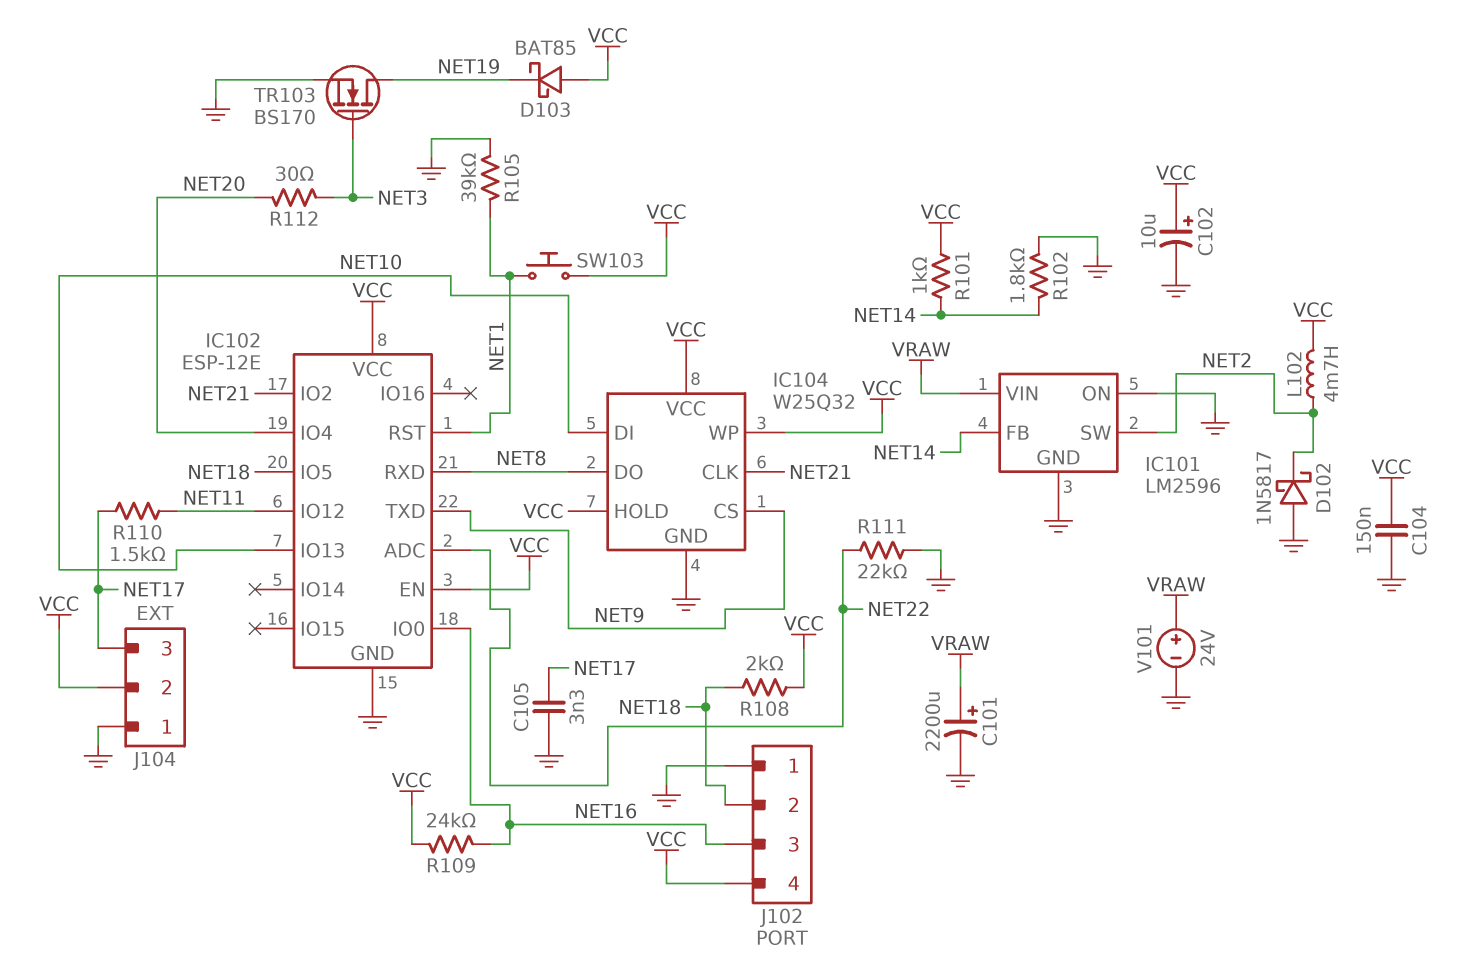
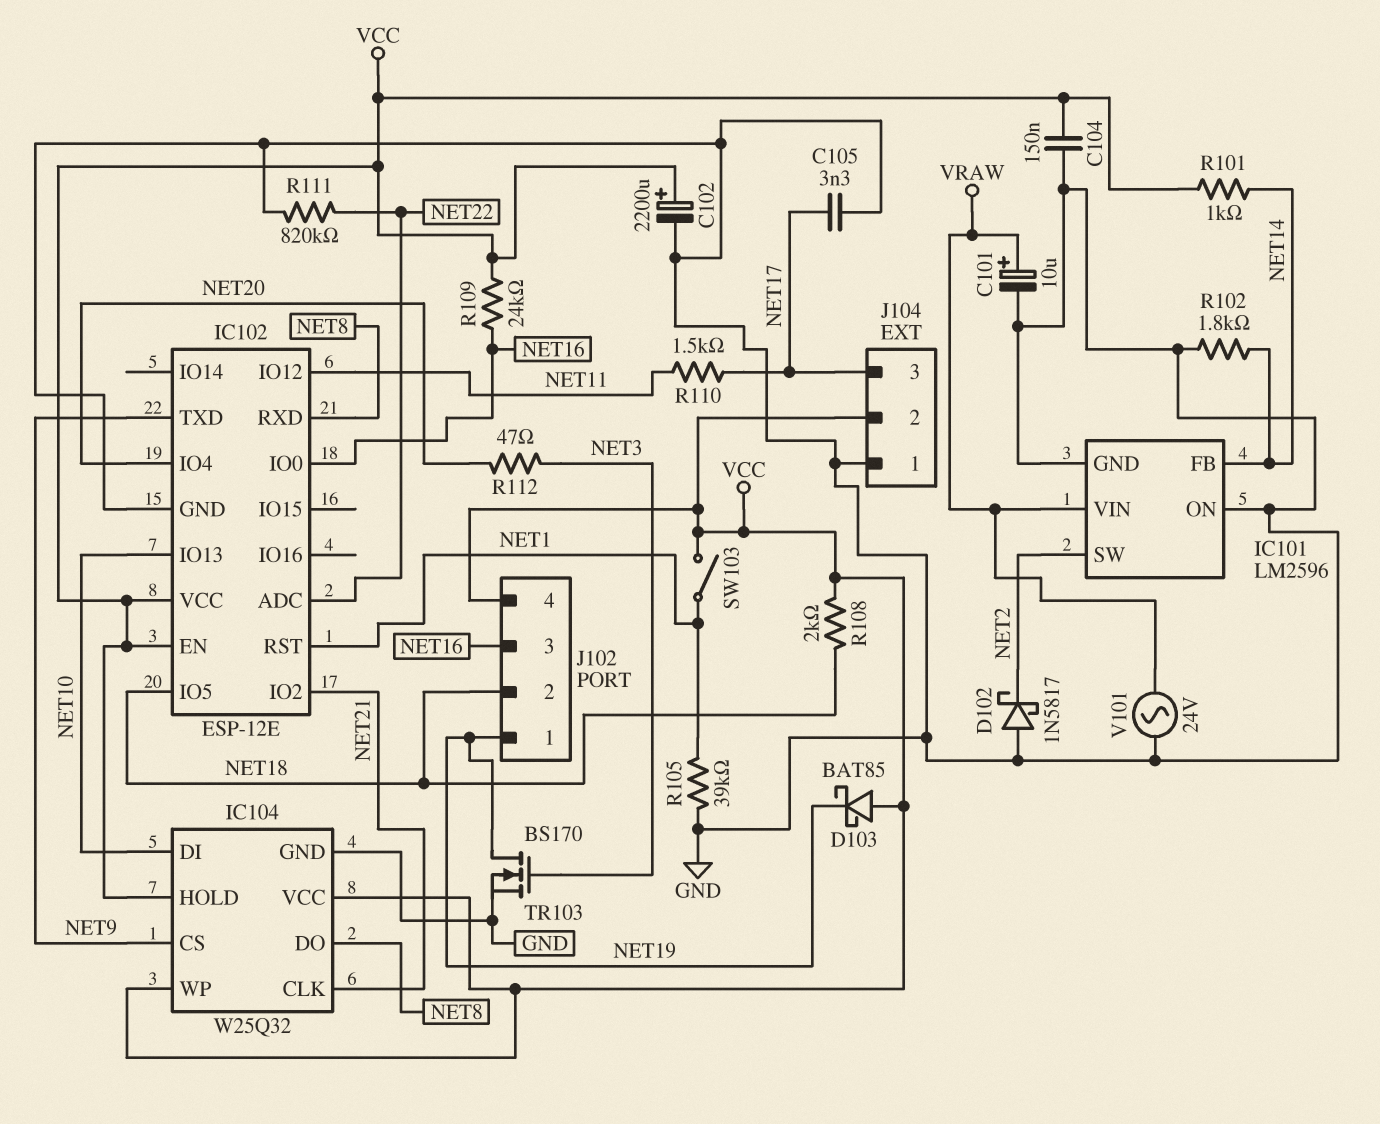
C101: 2200uF (plus VRAW, minus GND) -> 10uF (plus VRAW, minus GND)
C102: 10uF (plus VCC, minus GND) -> 2200uF (plus VCC, minus GND)
J102 pin 1: GND -> NET19
L102: 4.7mH (NET2, VCC) -> none
R111: 22k (GND, NET22) -> 820k (GND, NET22)
R112: 30 (NET3, NET20) -> 47 (NET3, NET20)
SW103: button (NET1, VCC) -> switch (NET1, VCC)
V101: 24V (plus VRAW, minus GND) -> AC 24V (GND, VRAW)

